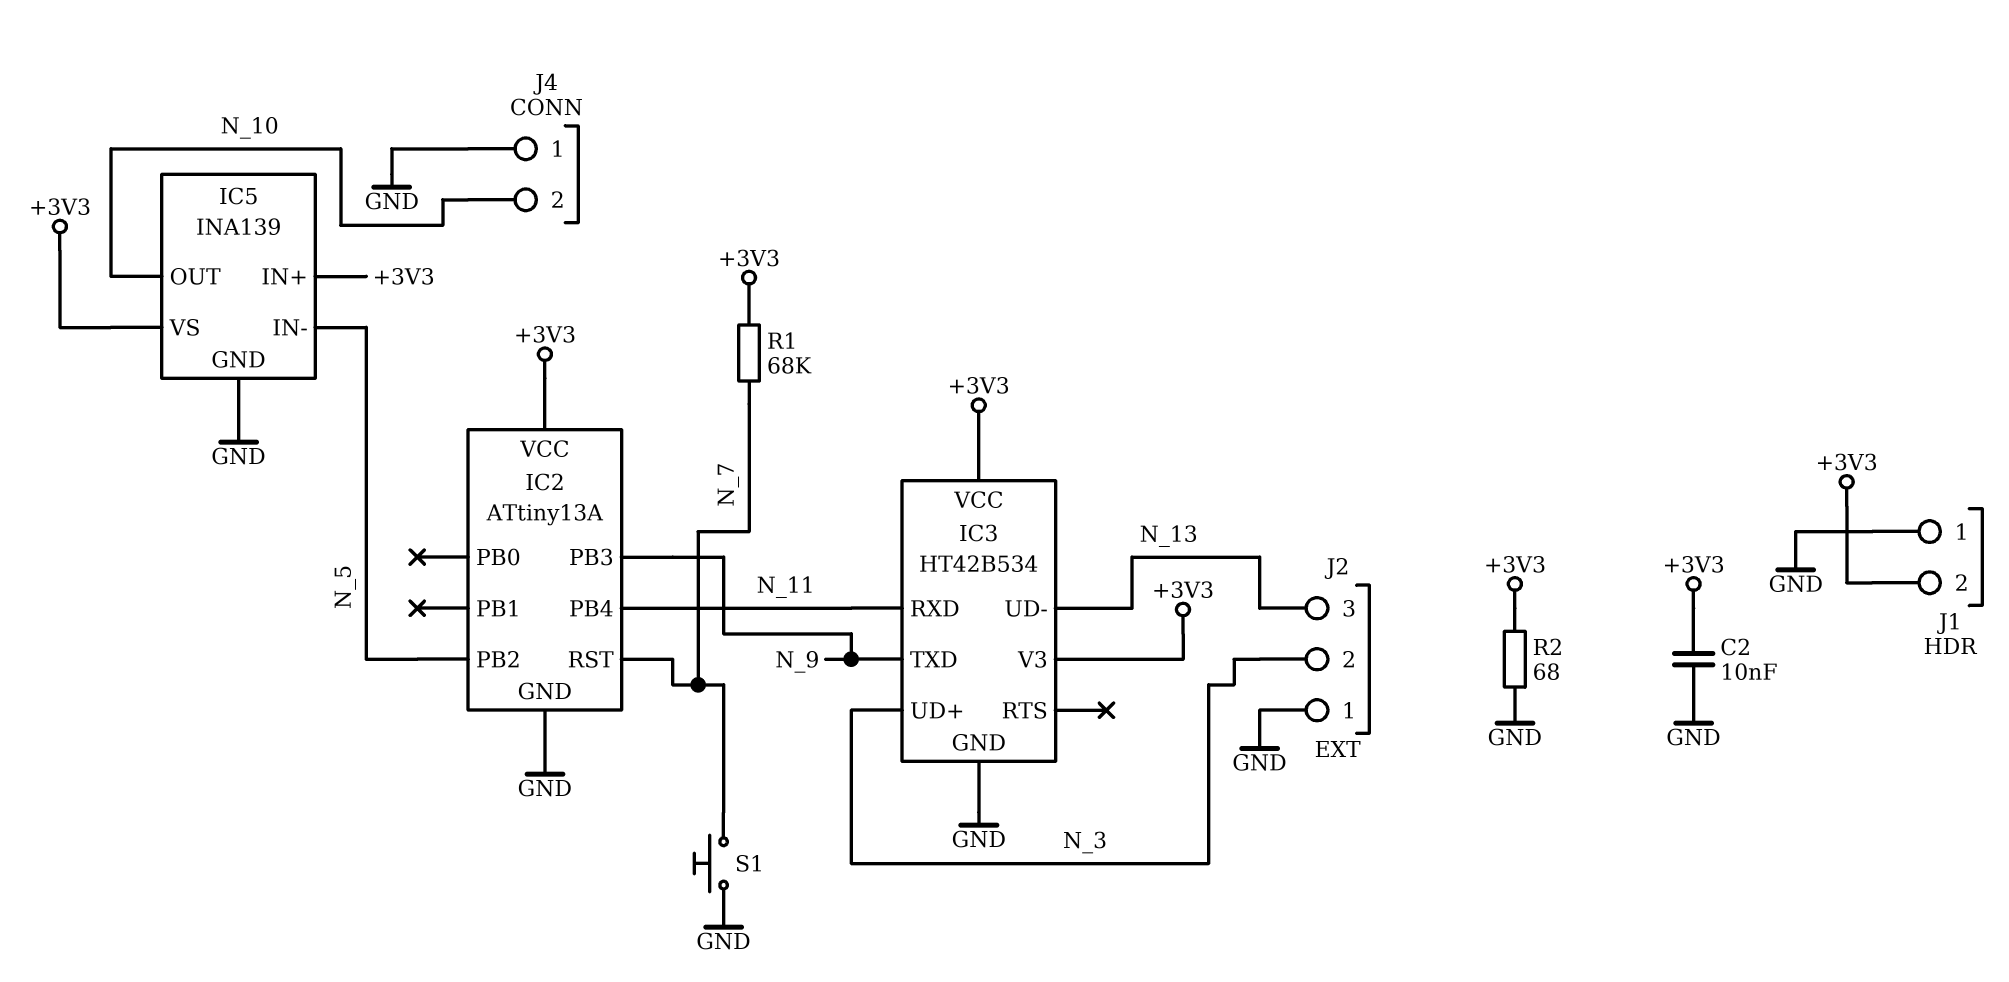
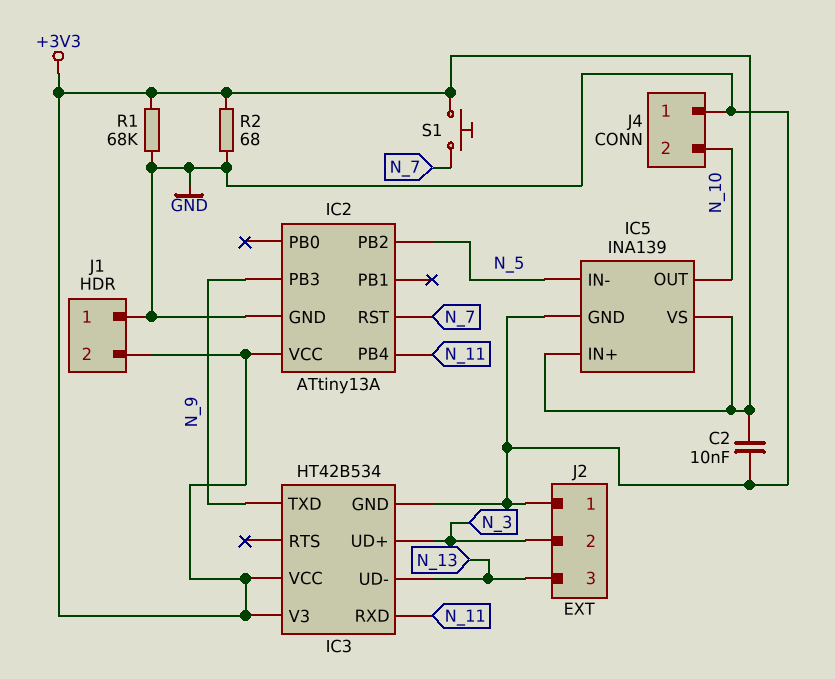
R1: 68k (+3V3, N_7) -> 68k (+3V3, GND)
S1: button (GND, N_7) -> button (+3V3, N_7)

